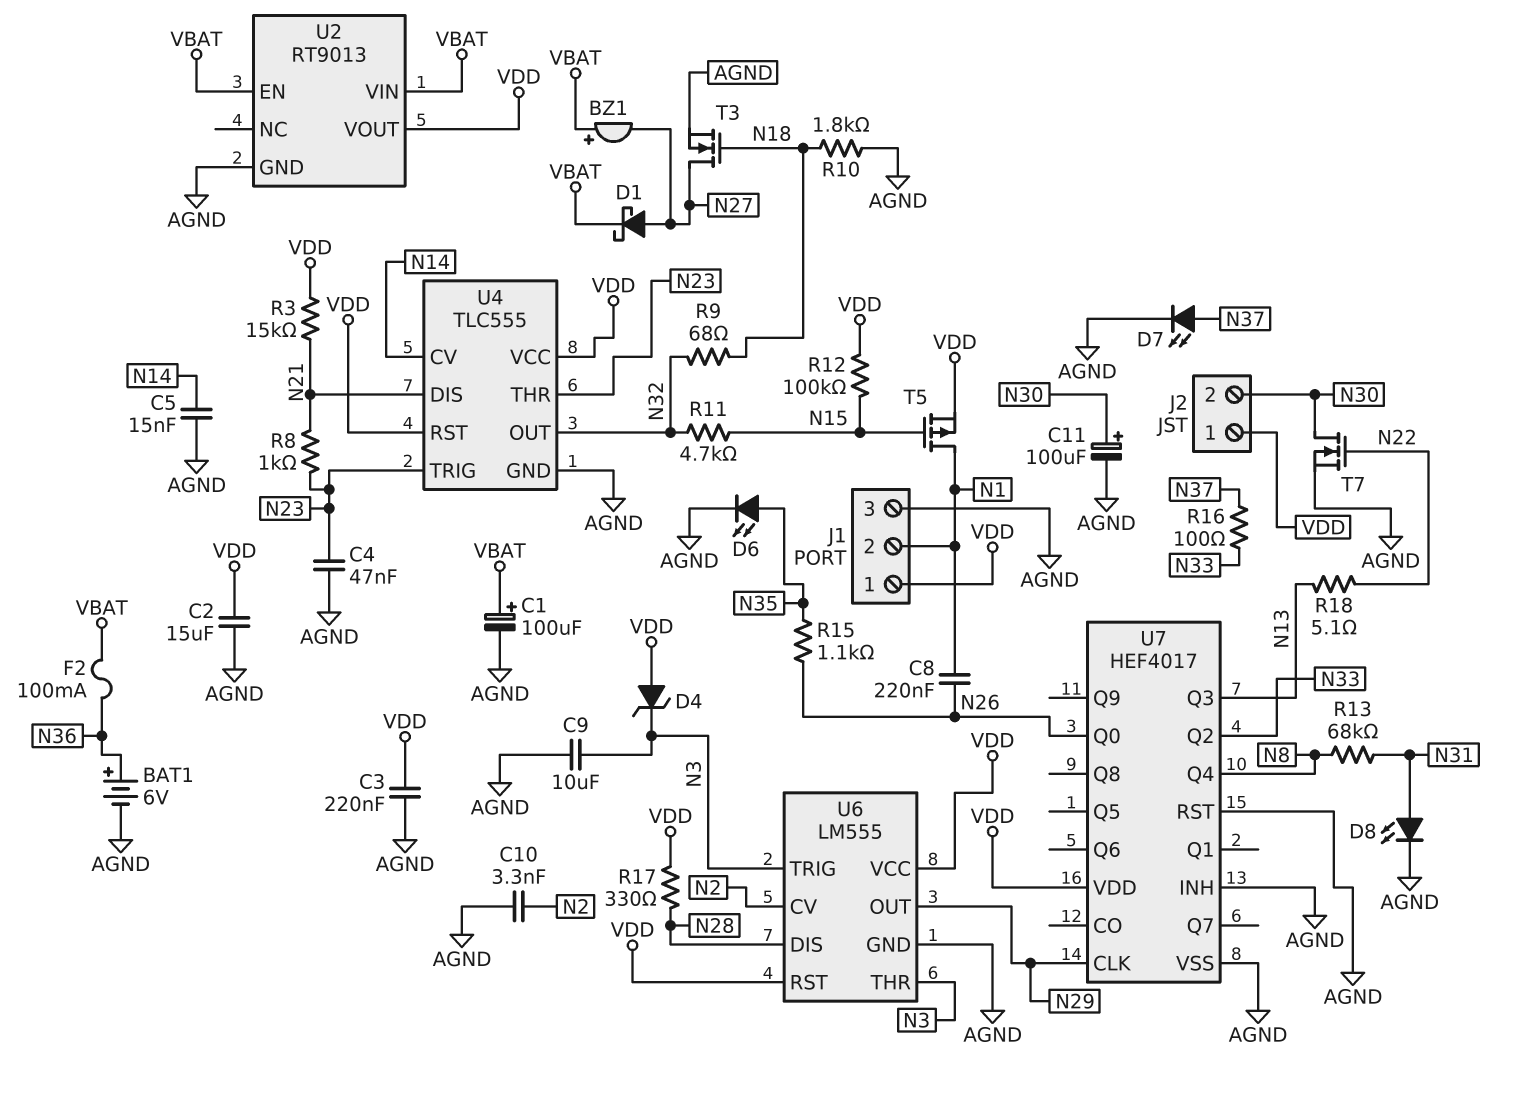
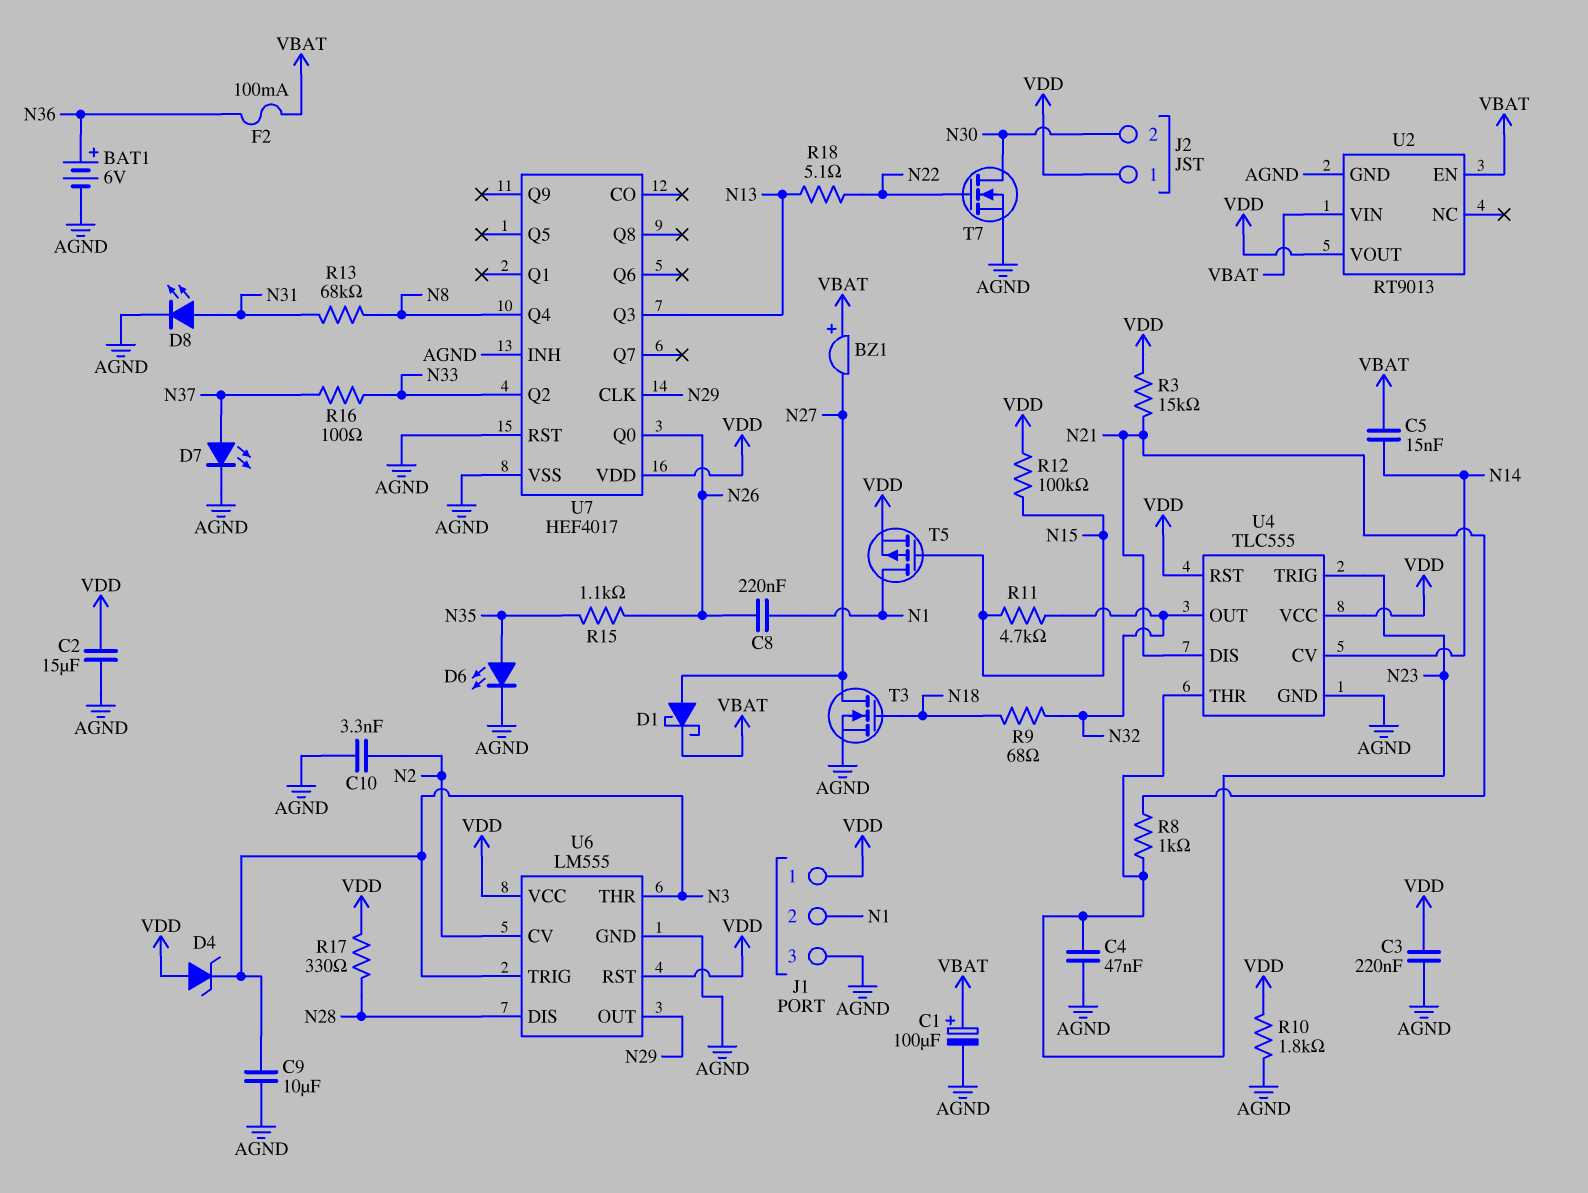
C5: 15nF (AGND, N14) -> 15nF (N14, VBAT)
C11: 100uF (plus N30, minus AGND) -> none
R10: 1.8k (AGND, N18) -> 1.8k (AGND, VDD)

